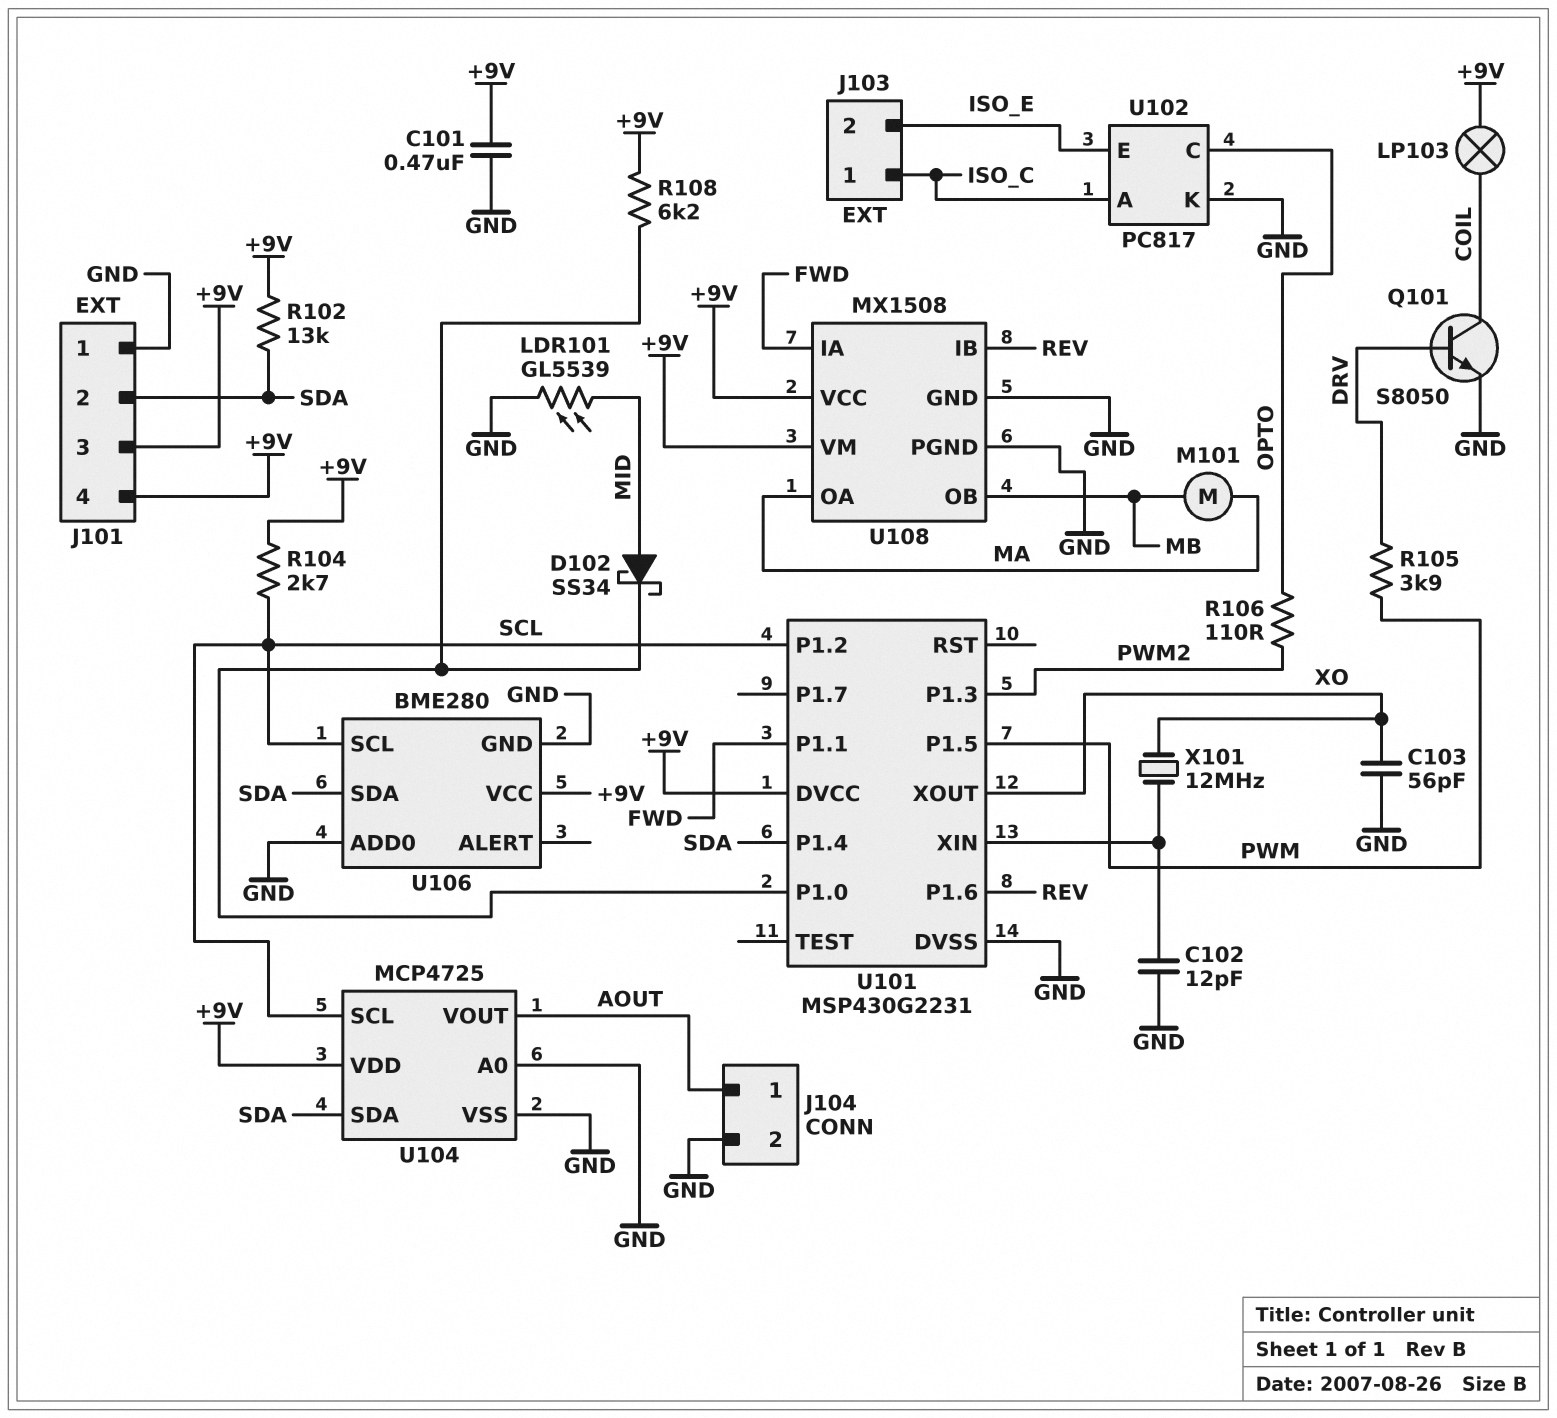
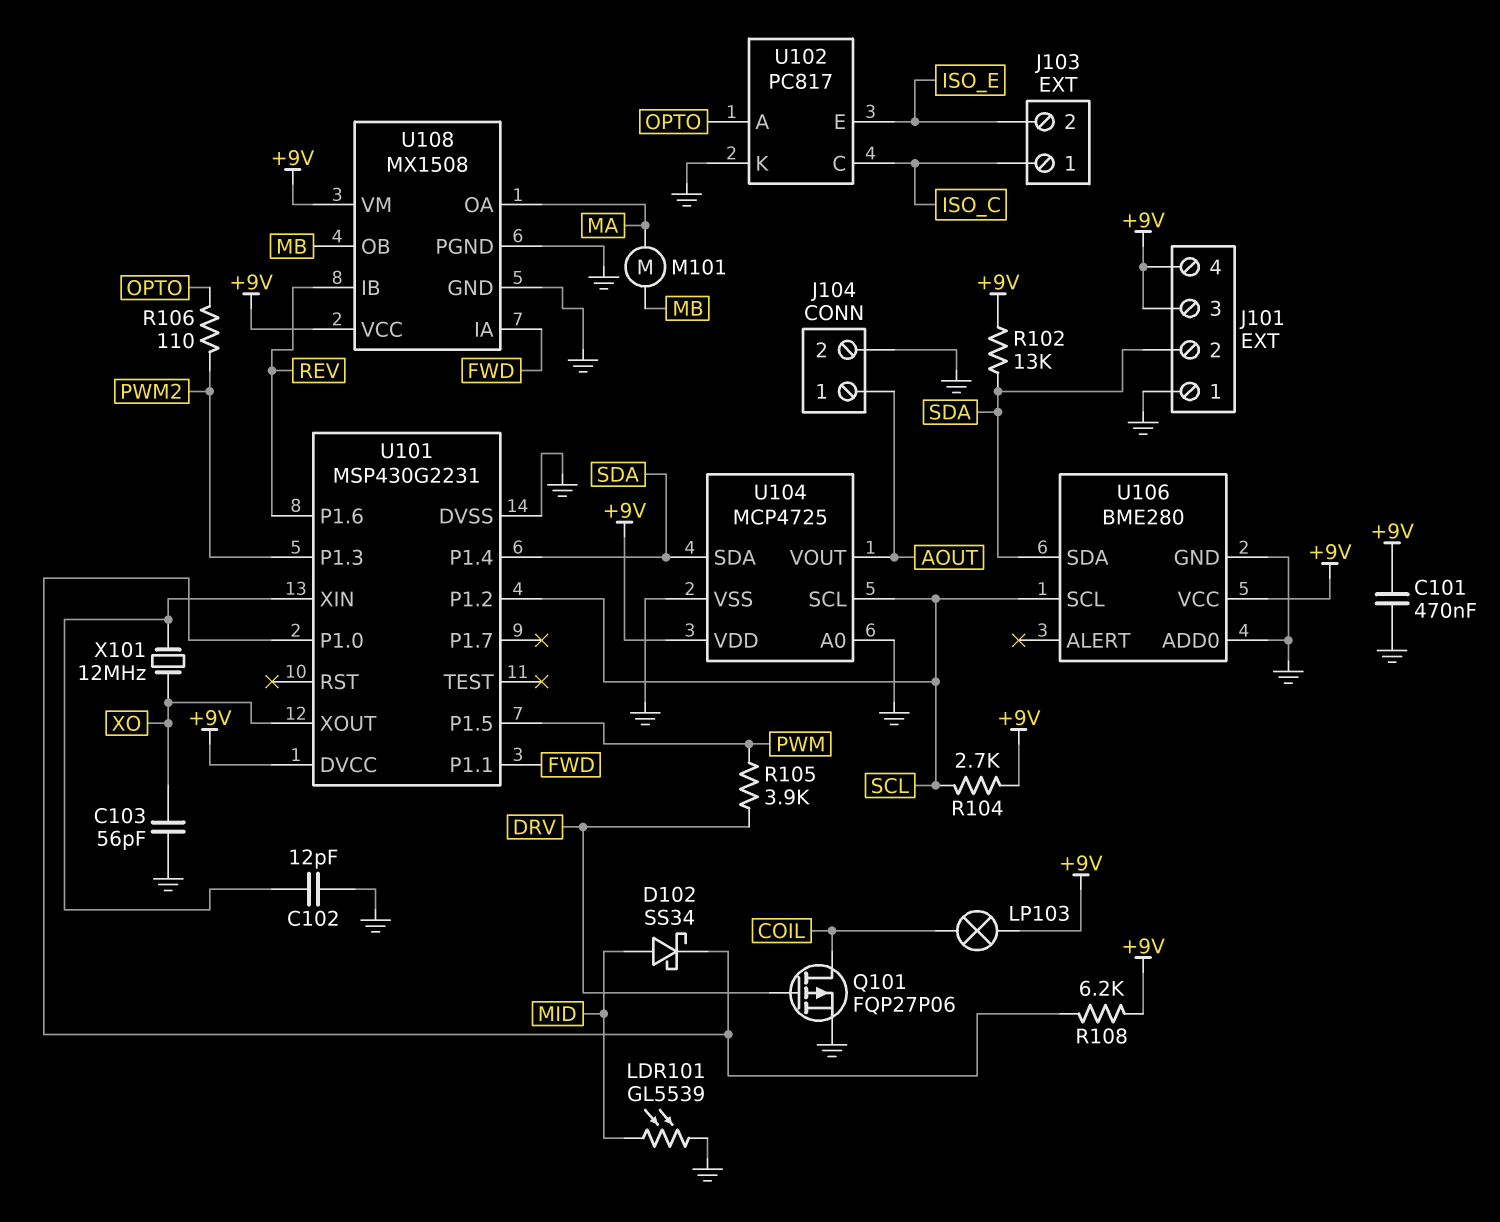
Q101: NPN S8050 (B DRV, C COIL, E GND) -> PMOS FQP27P06 (G DRV, D COIL, S GND)
U102 pin A: ISO_C -> OPTO
U102 pin C: OPTO -> ISO_C

